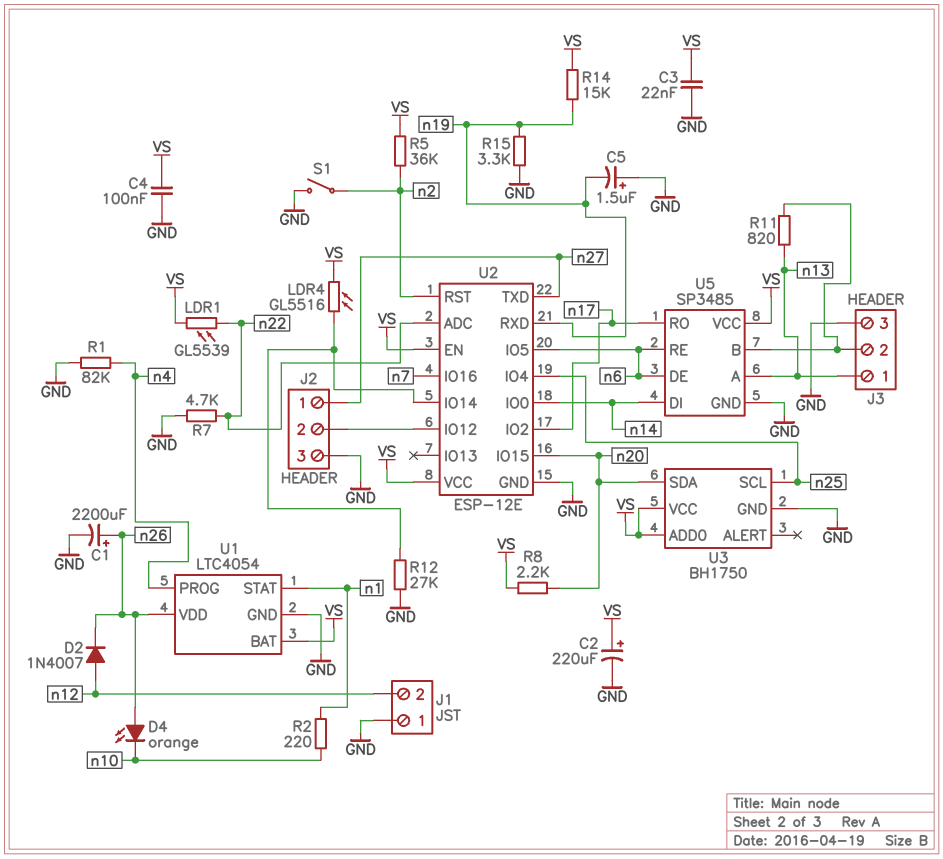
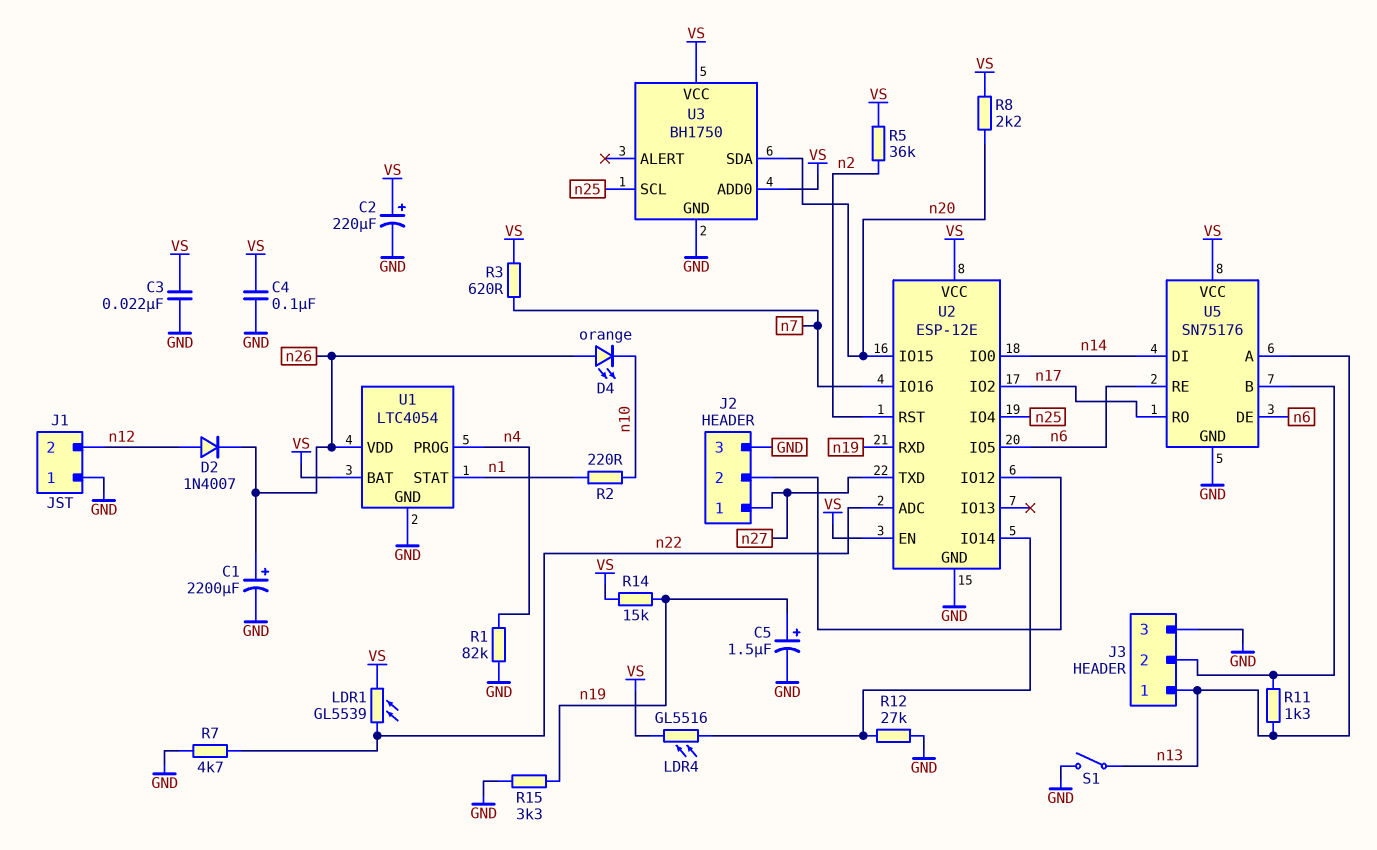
C5: 1.5uF (plus GND, minus n19) -> 1.5uF (plus n19, minus GND)
R3: none -> 620 (VS, n7)
R11: 820 (J3/2, n13) -> 1.3k (J3/2, n13)
S1: switch (GND, n2) -> switch (GND, n13)
U5: SP3485 -> SN75176

